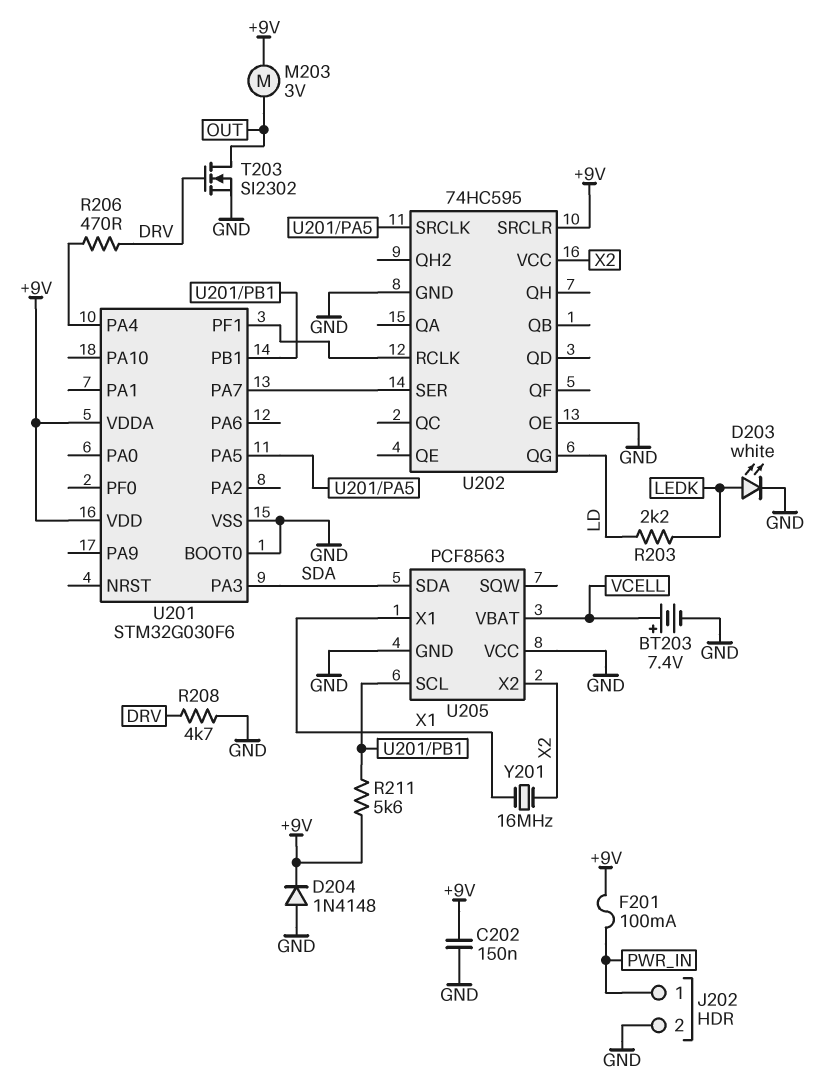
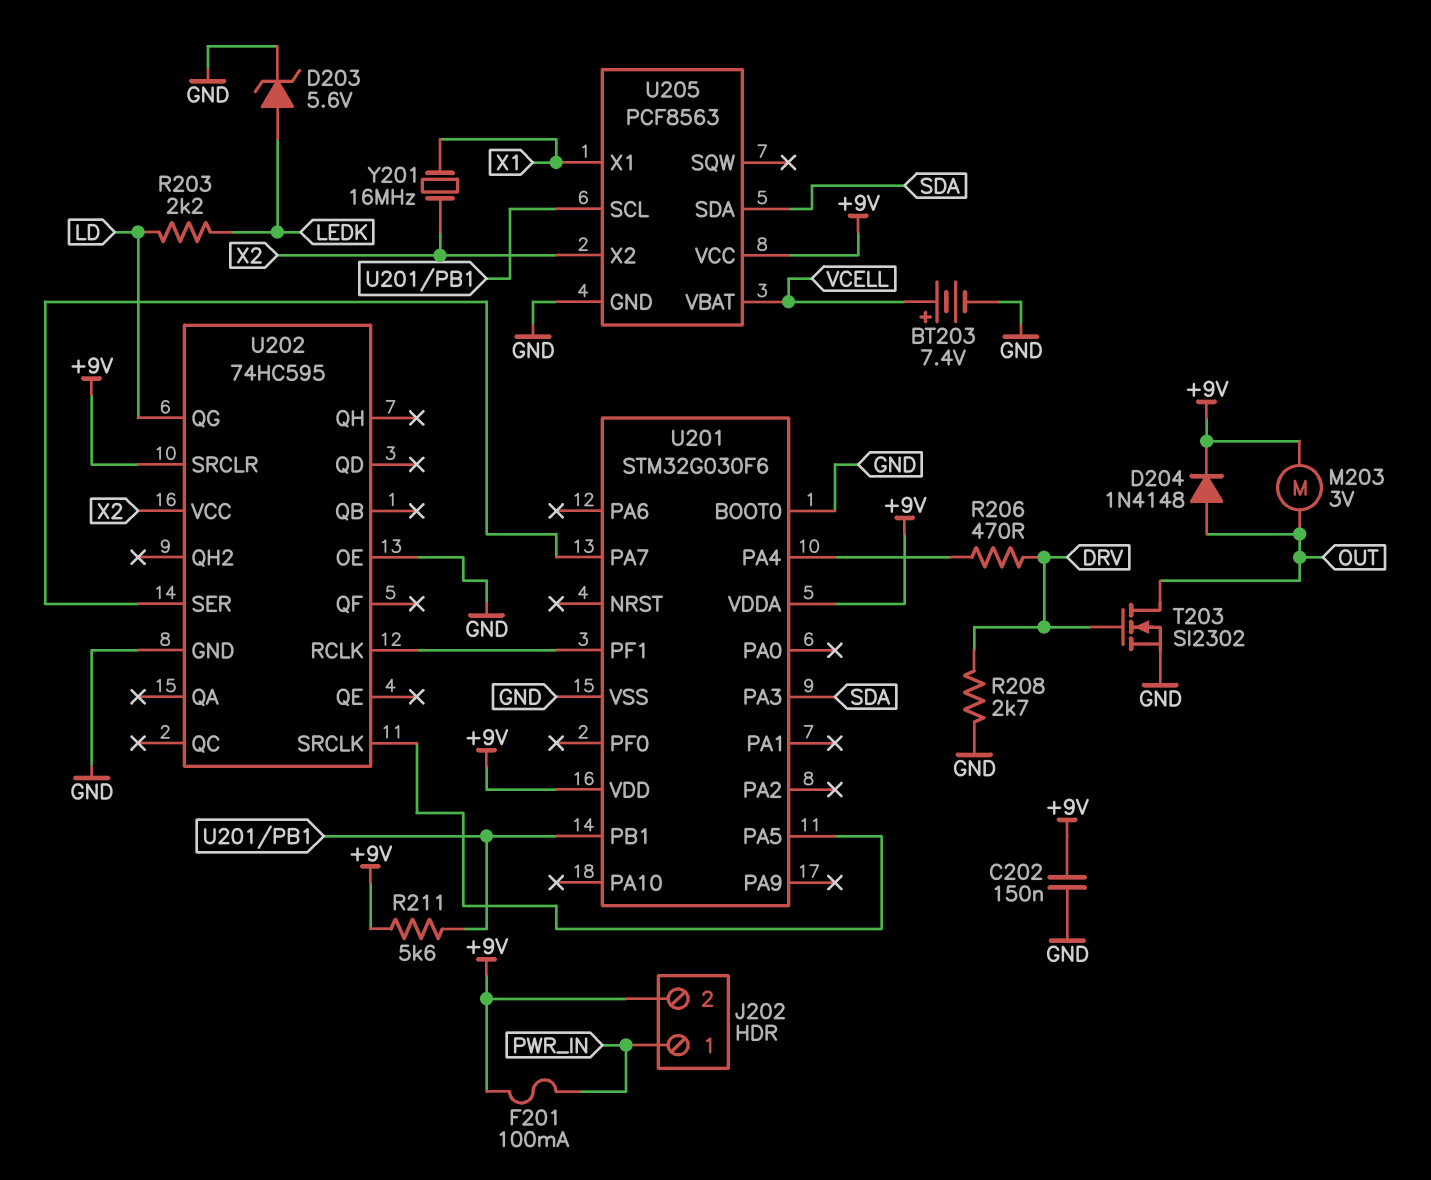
D203: LED white (A LEDK, K GND) -> zener 5.6V (A LEDK, K GND)
D204: diode 1N4148 (A GND, K +9V) -> diode 1N4148 (A OUT, K +9V)
J202 pin 2: GND -> +9V
R208: 4.7k (DRV, GND) -> 2.7k (DRV, GND)
U205 pin VCC: GND -> +9V

